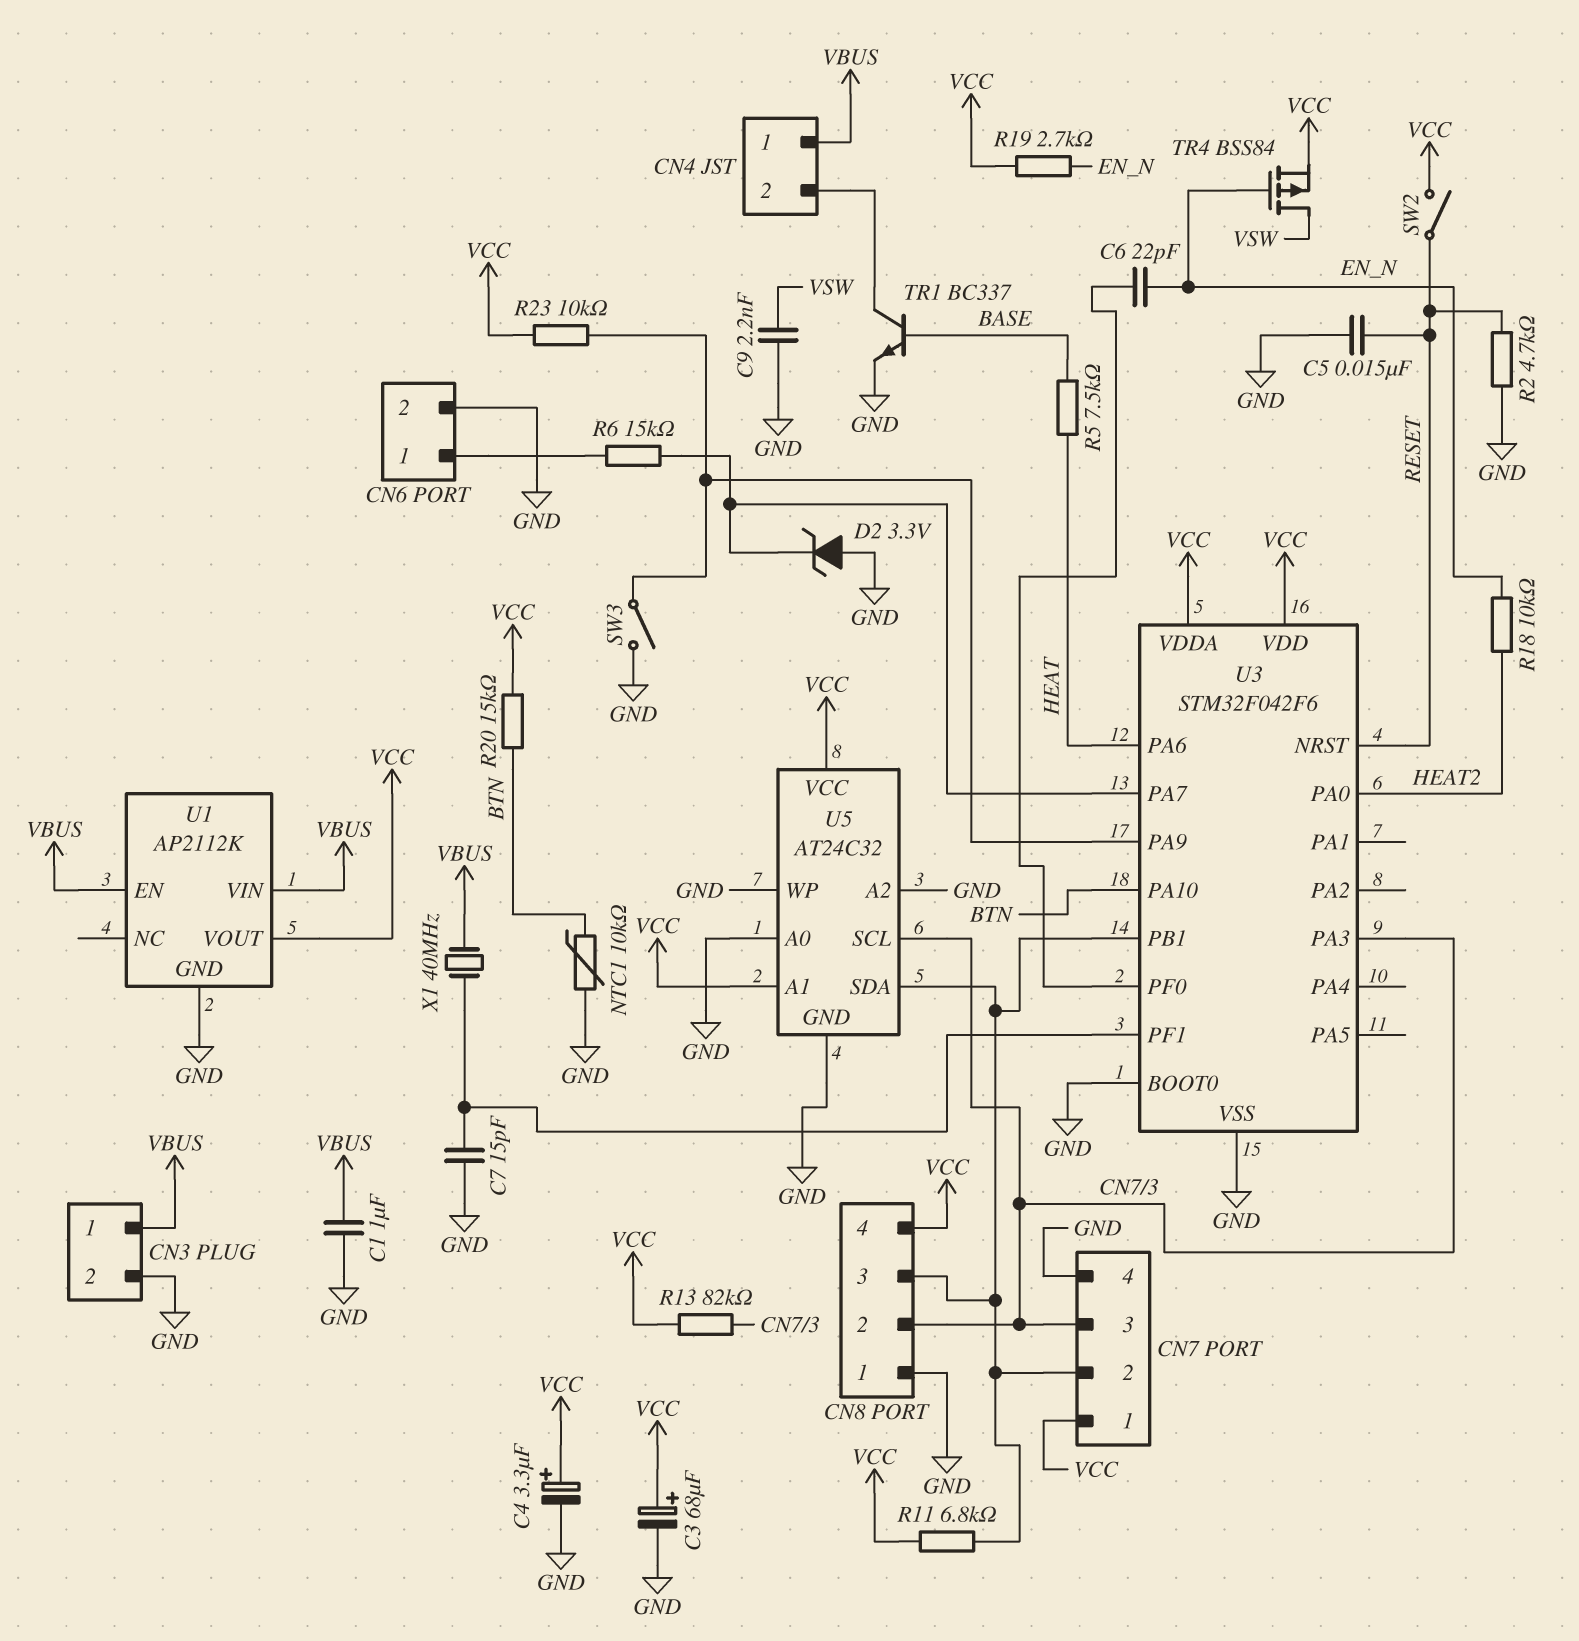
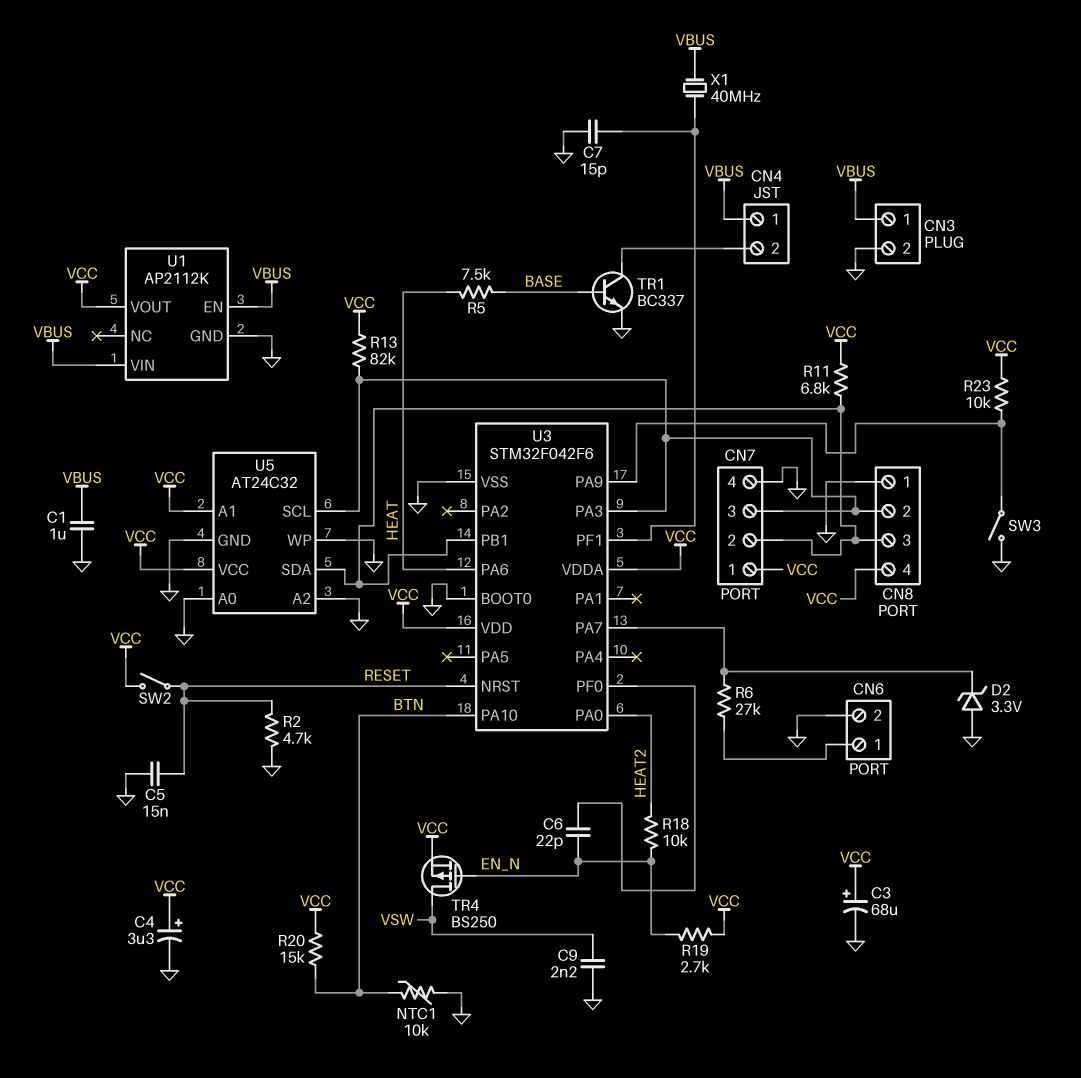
R6: 15k (CN6/1, U3/PA7) -> 27k (CN6/1, U3/PA7)
TR4: PMOS BSS84 (G EN_N, D VSW, S VCC) -> PMOS BS250 (G EN_N, D VSW, S VCC)

